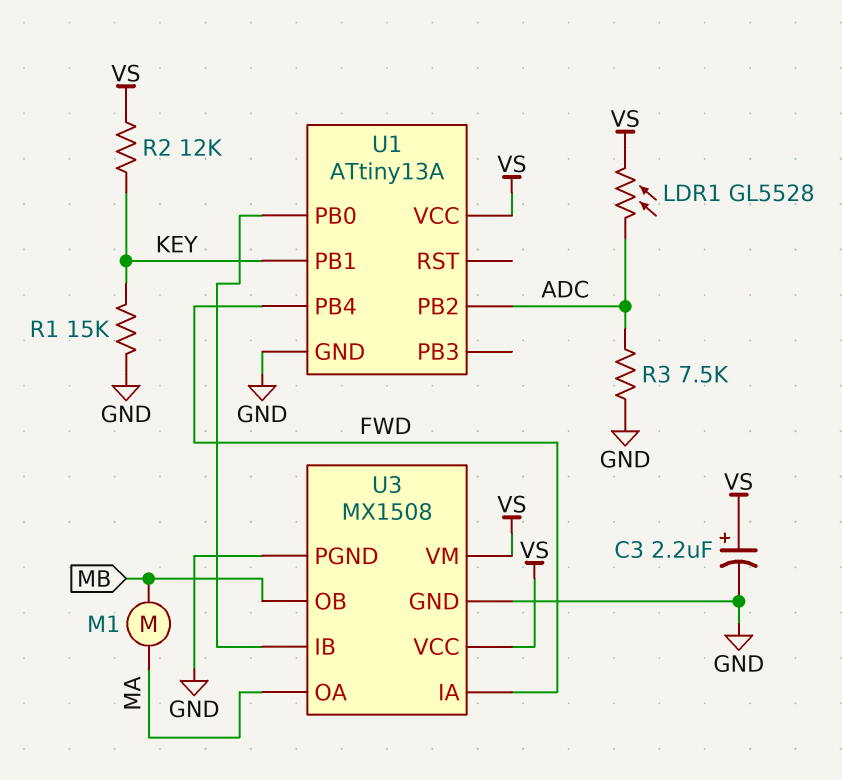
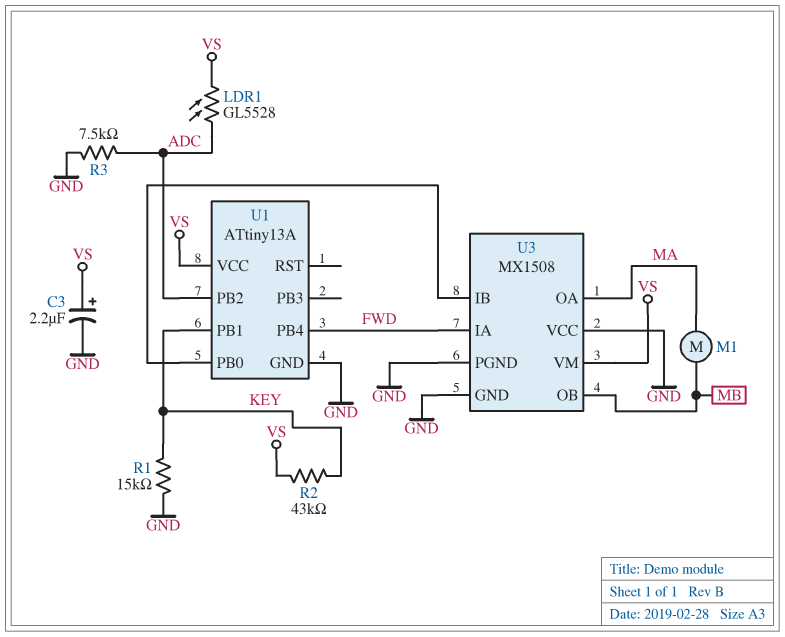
R2: 12k (KEY, VS) -> 43k (KEY, VS)
U3 pin VCC: VS -> GND

